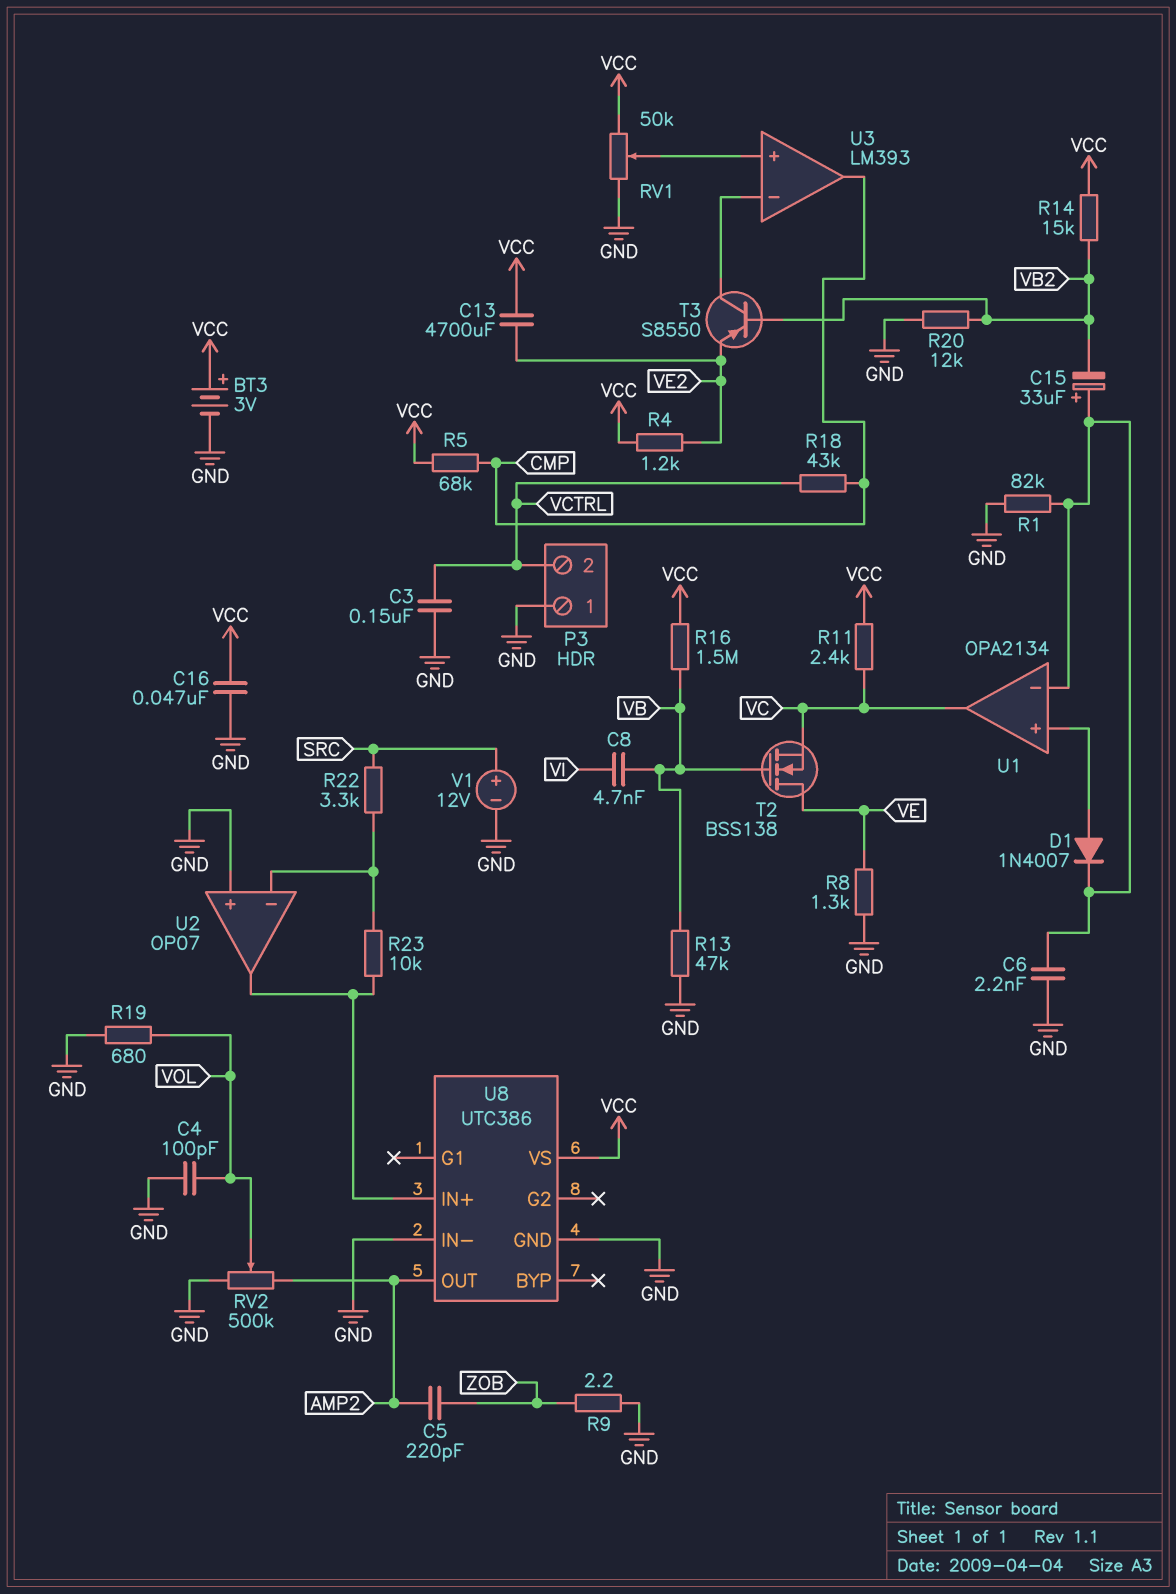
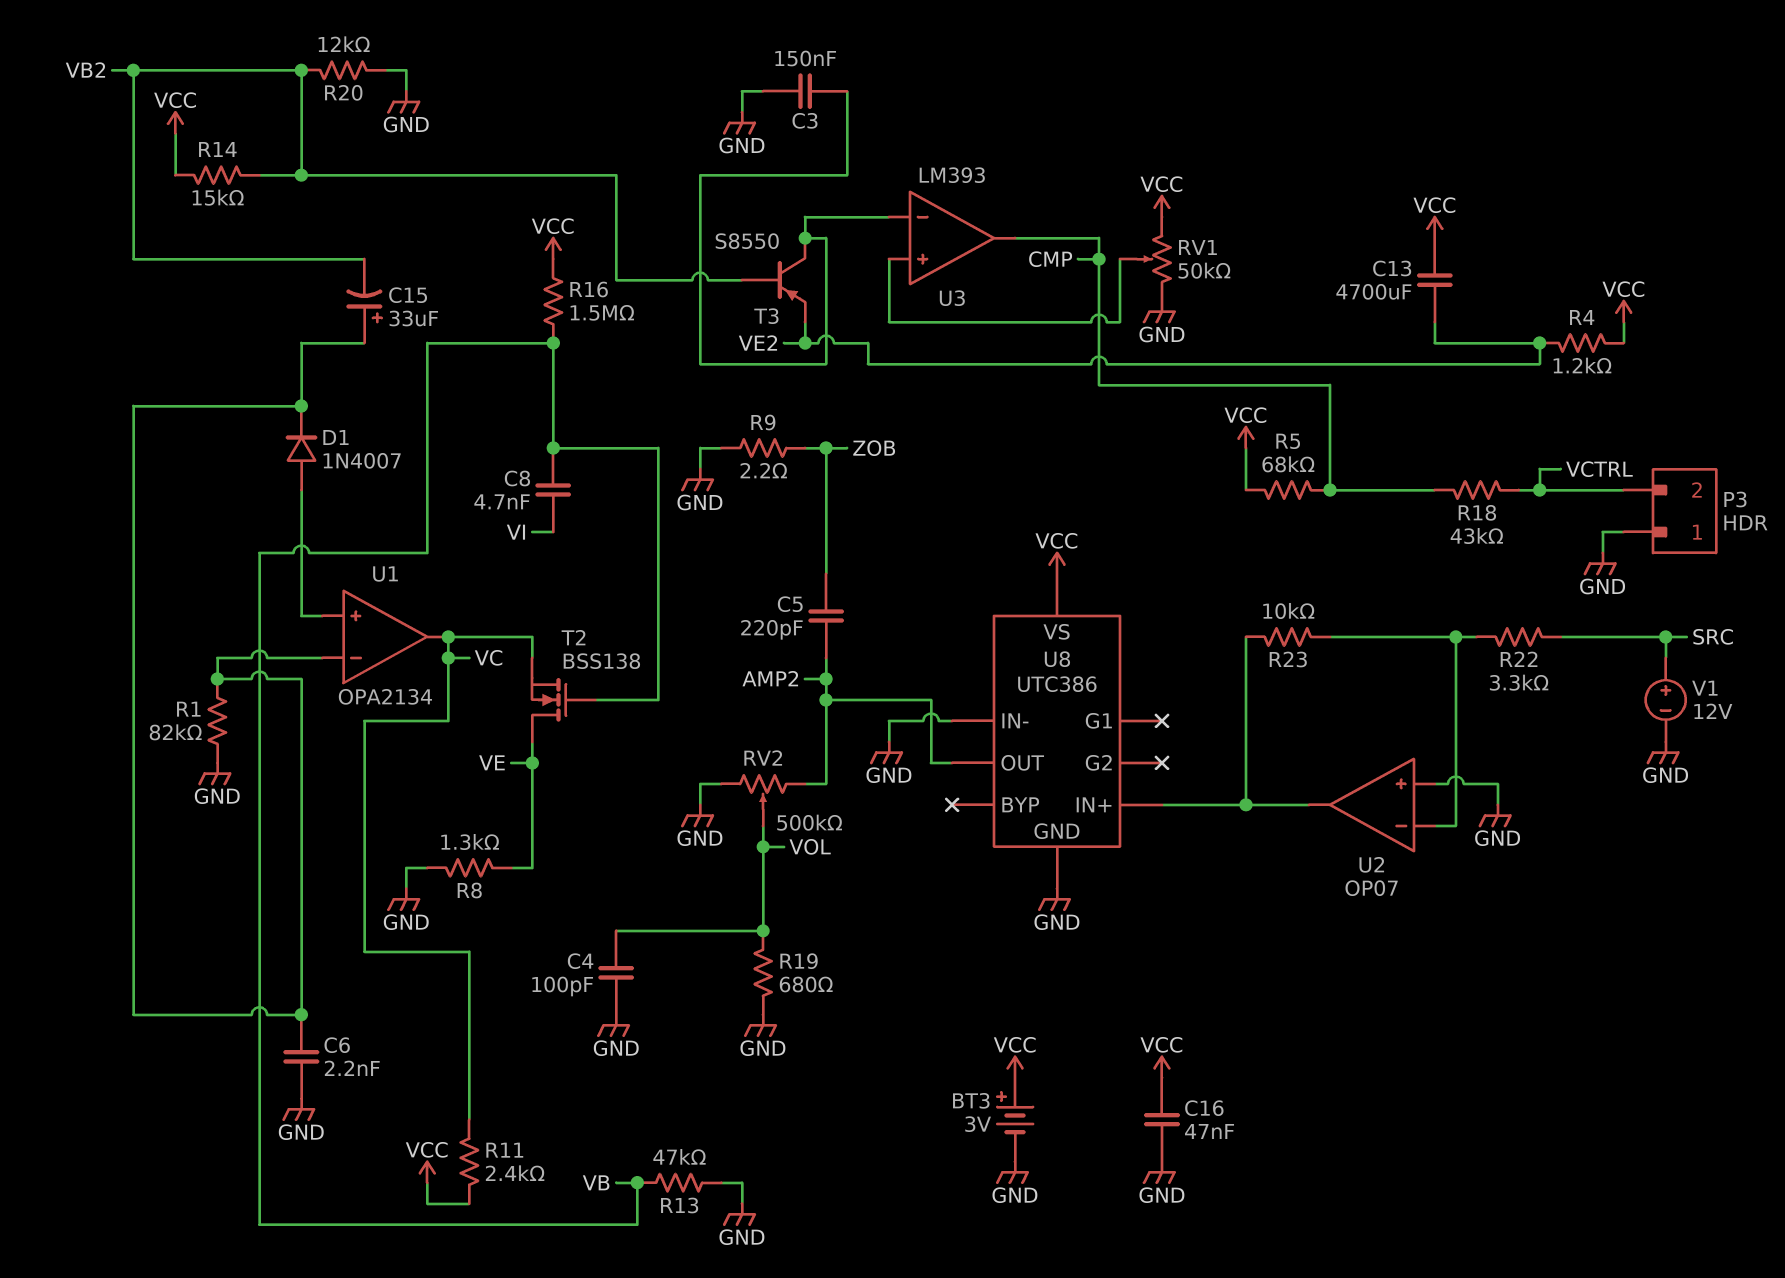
C3: 150nF (GND, VCTRL) -> 150nF (GND, U3/in-)

